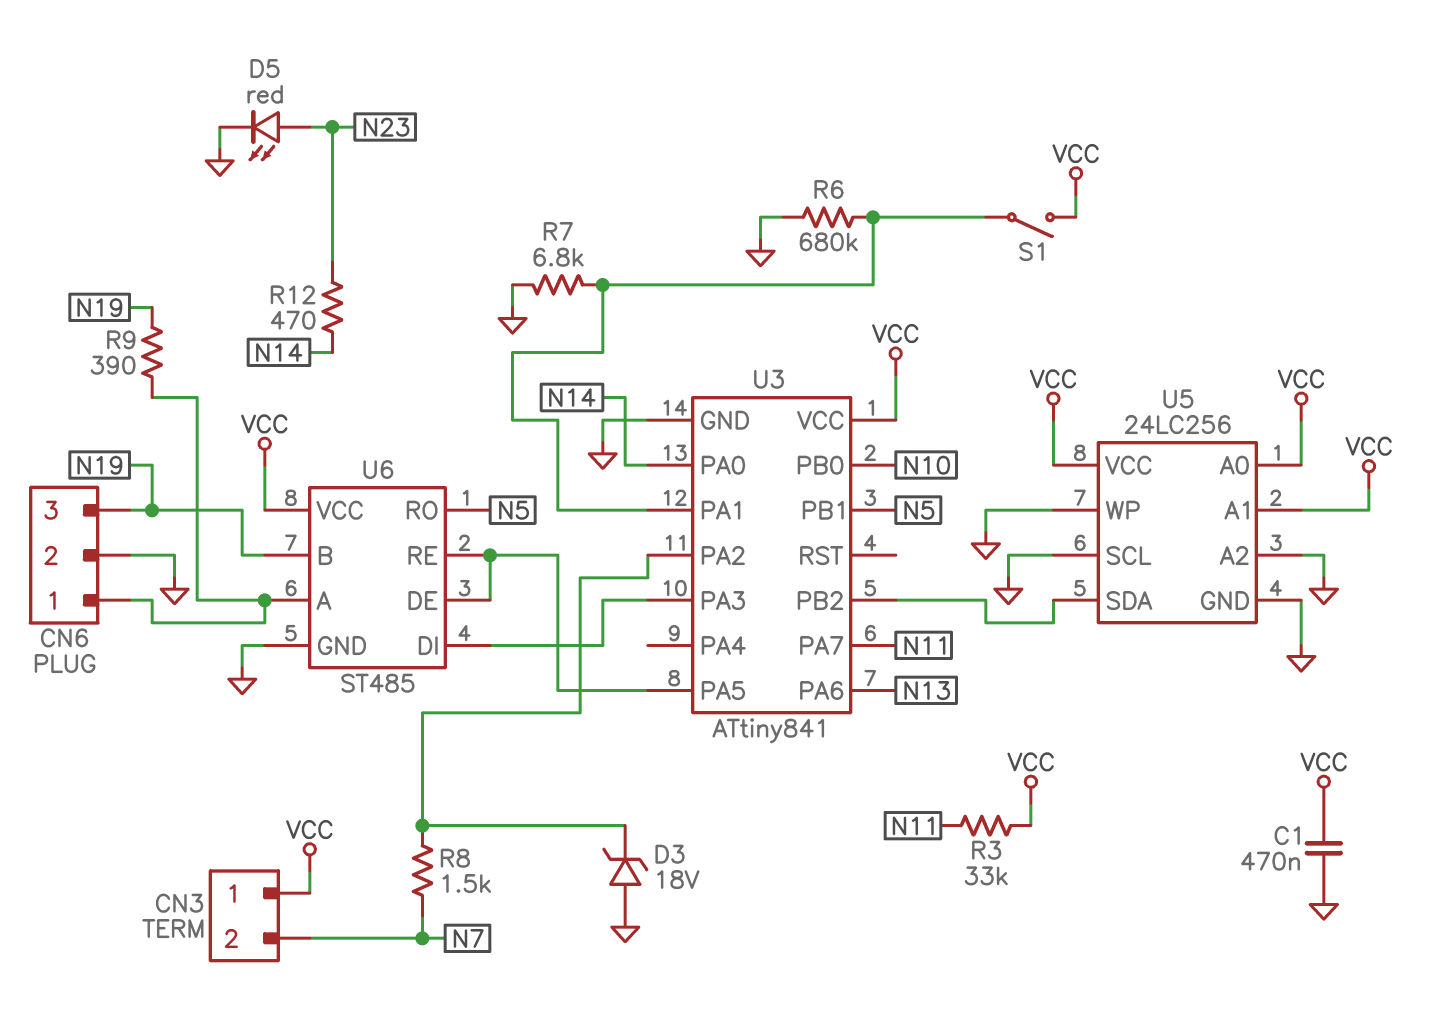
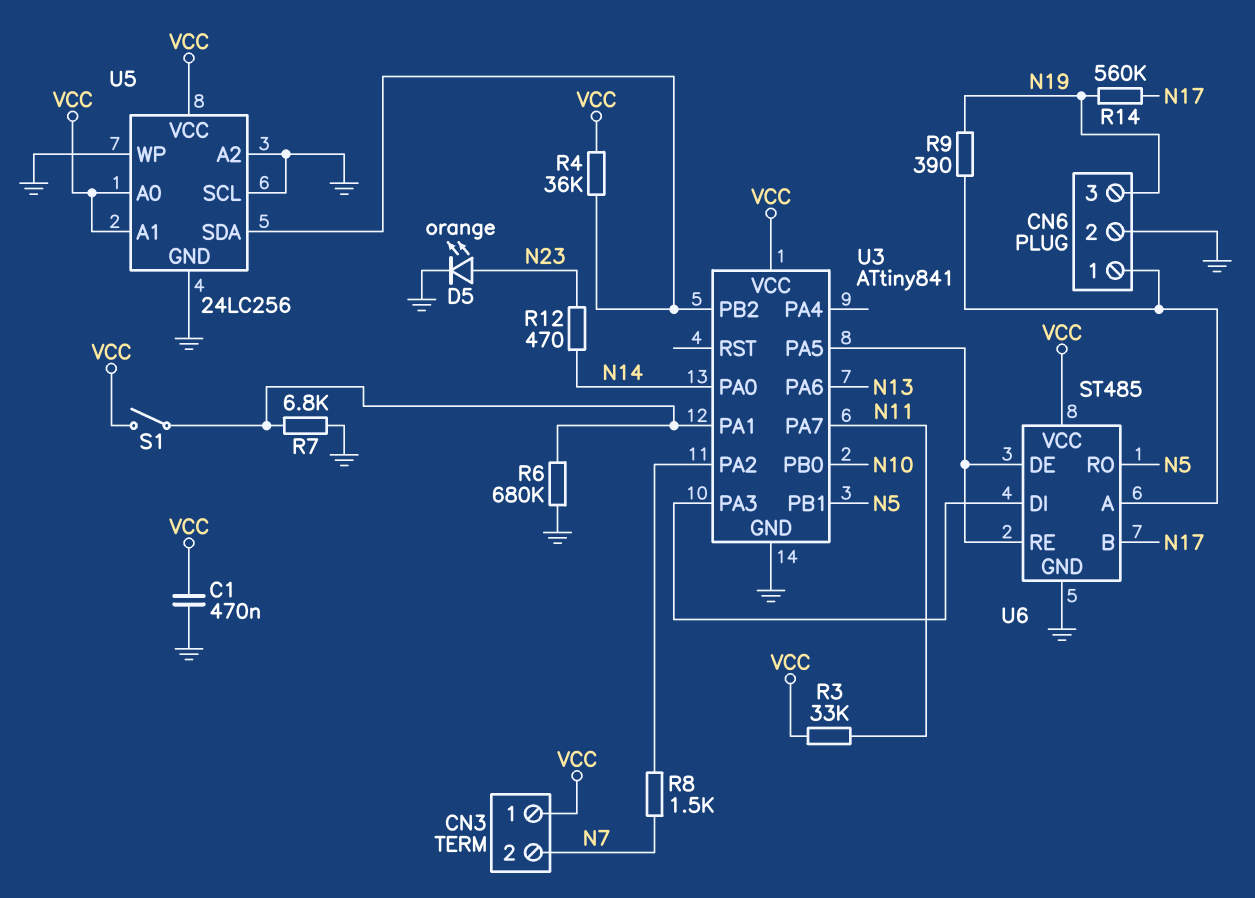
D3: zener 18V (A GND, K U3/PA2) -> none
D5: LED red (A N23, K GND) -> LED orange (A N23, K GND)
R4: none -> 36k (U3/PB2, VCC)
R14: none -> 560k (N17, N19)
U6 pin B: N19 -> N17

